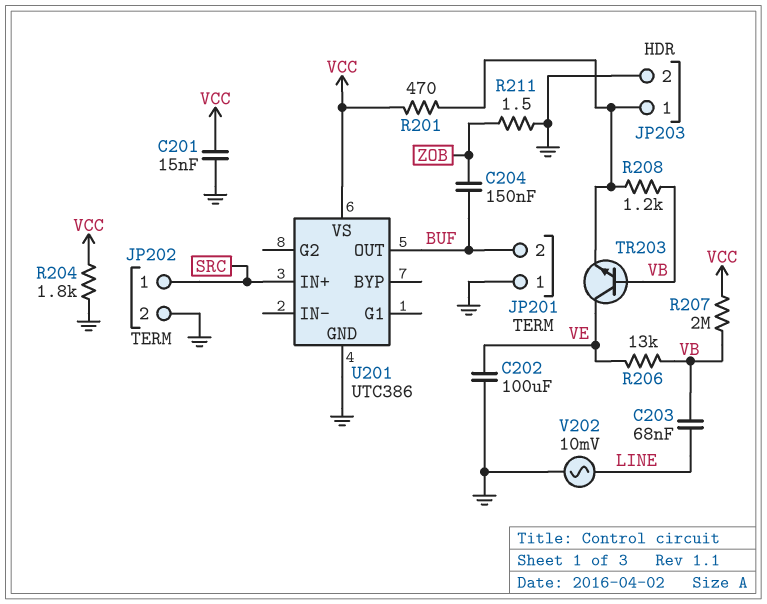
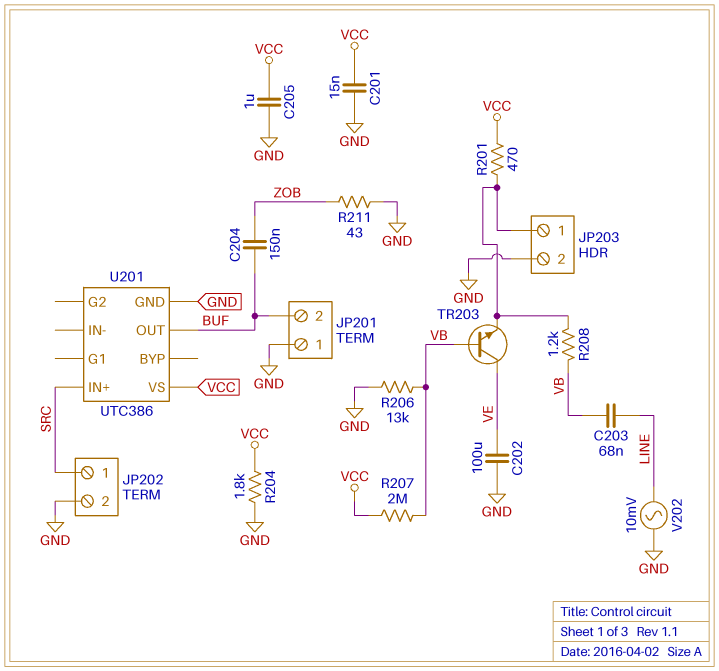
C205: none -> 1uF (GND, VCC)
R206: 13k (VB, VE) -> 13k (GND, VB)
R211: 1.5 (GND, ZOB) -> 43 (GND, ZOB)

